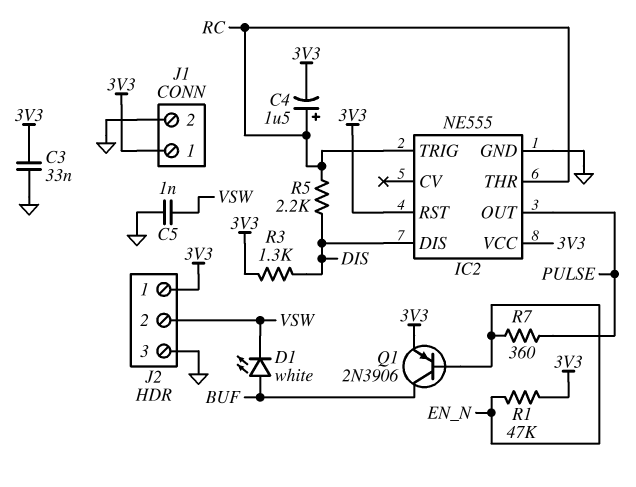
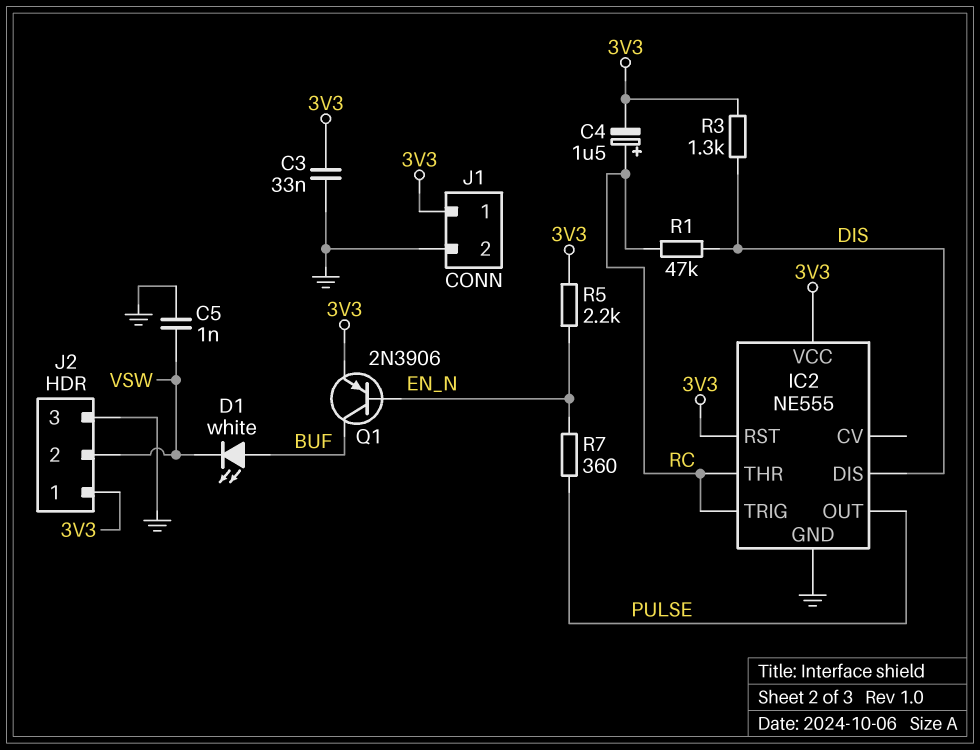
R1: 47k (3V3, EN_N) -> 47k (DIS, RC)
R5: 2.2k (DIS, RC) -> 2.2k (3V3, EN_N)

